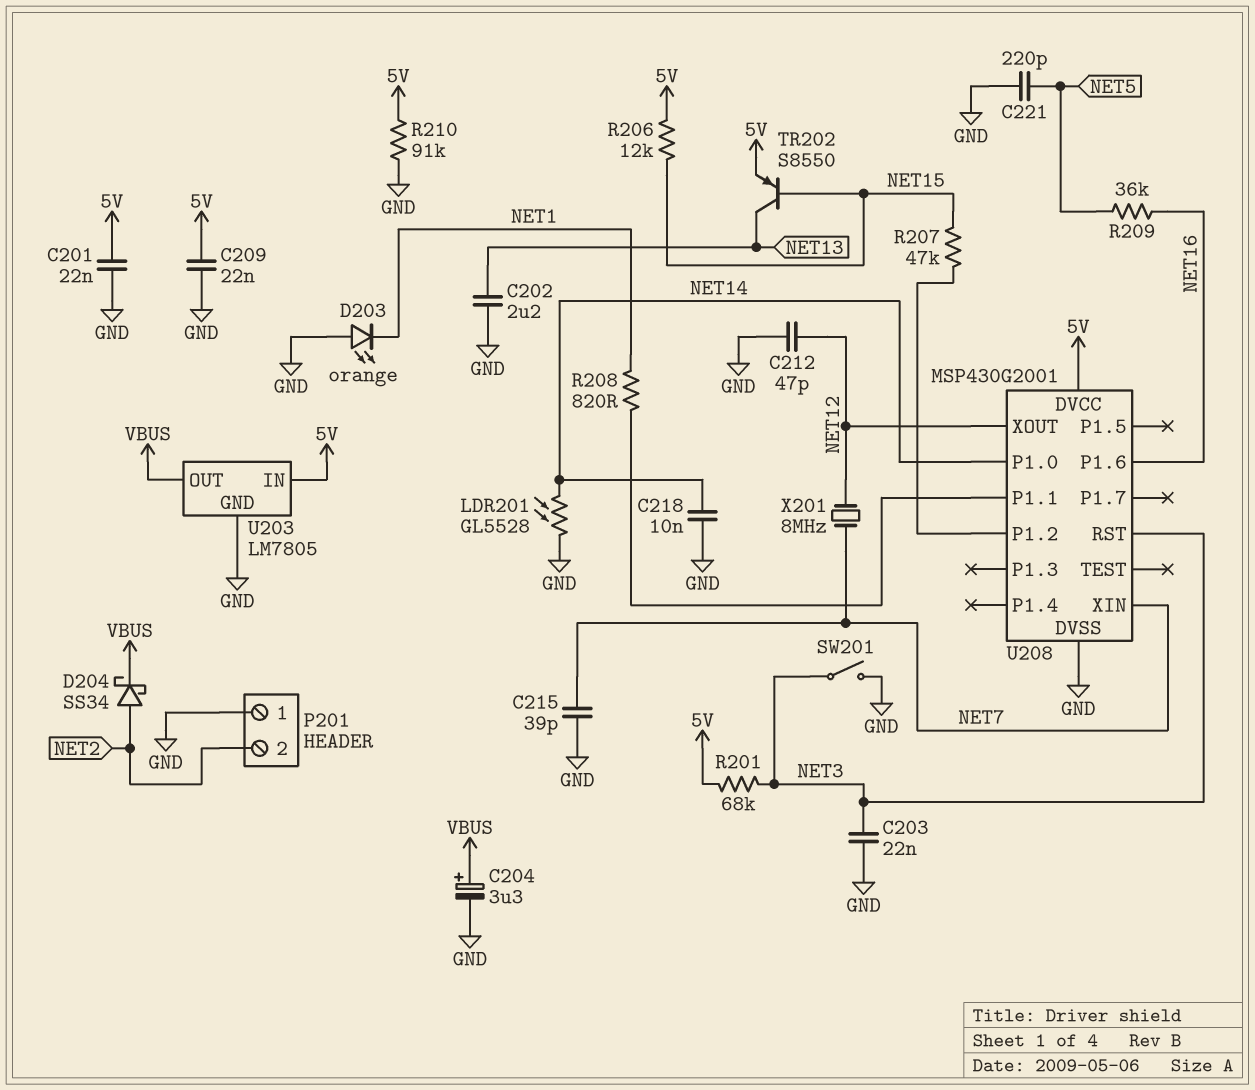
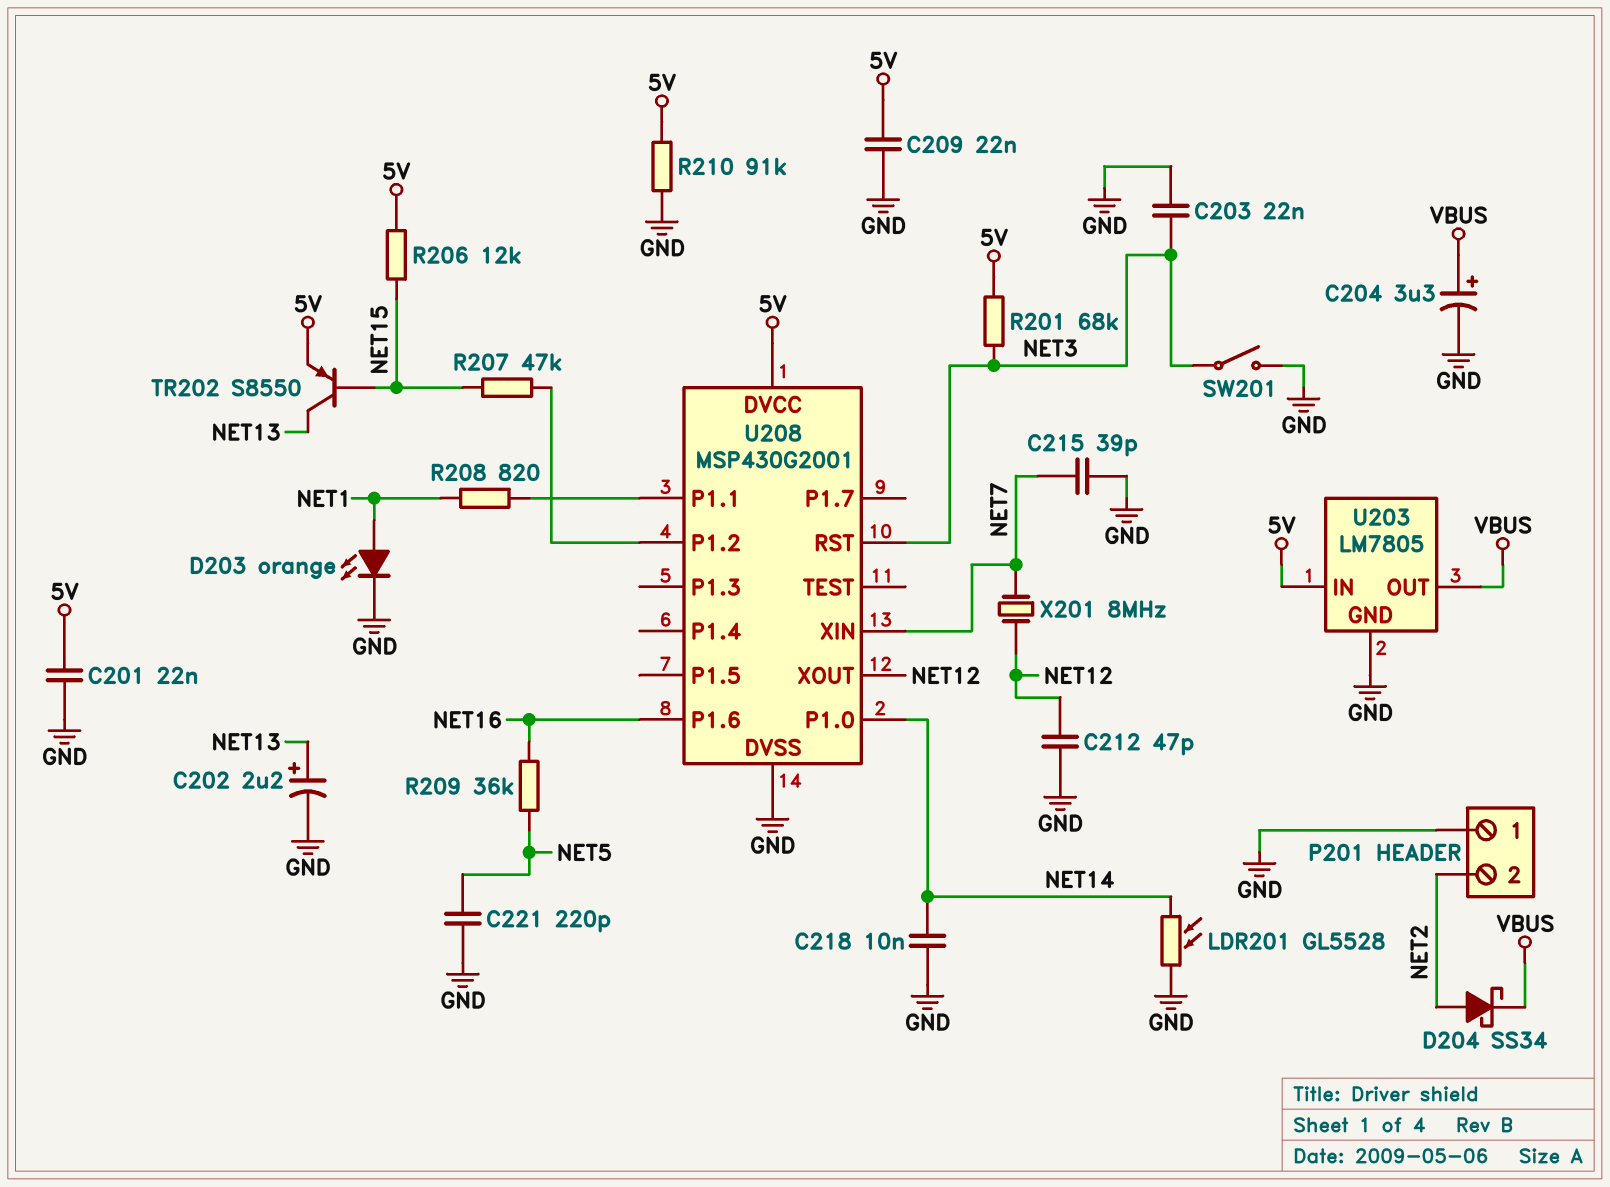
C202: 2.2uF (GND, NET13) -> 2.2uF (plus NET13, minus GND)
D203: LED orange (A GND, K NET1) -> LED orange (A NET1, K GND)

